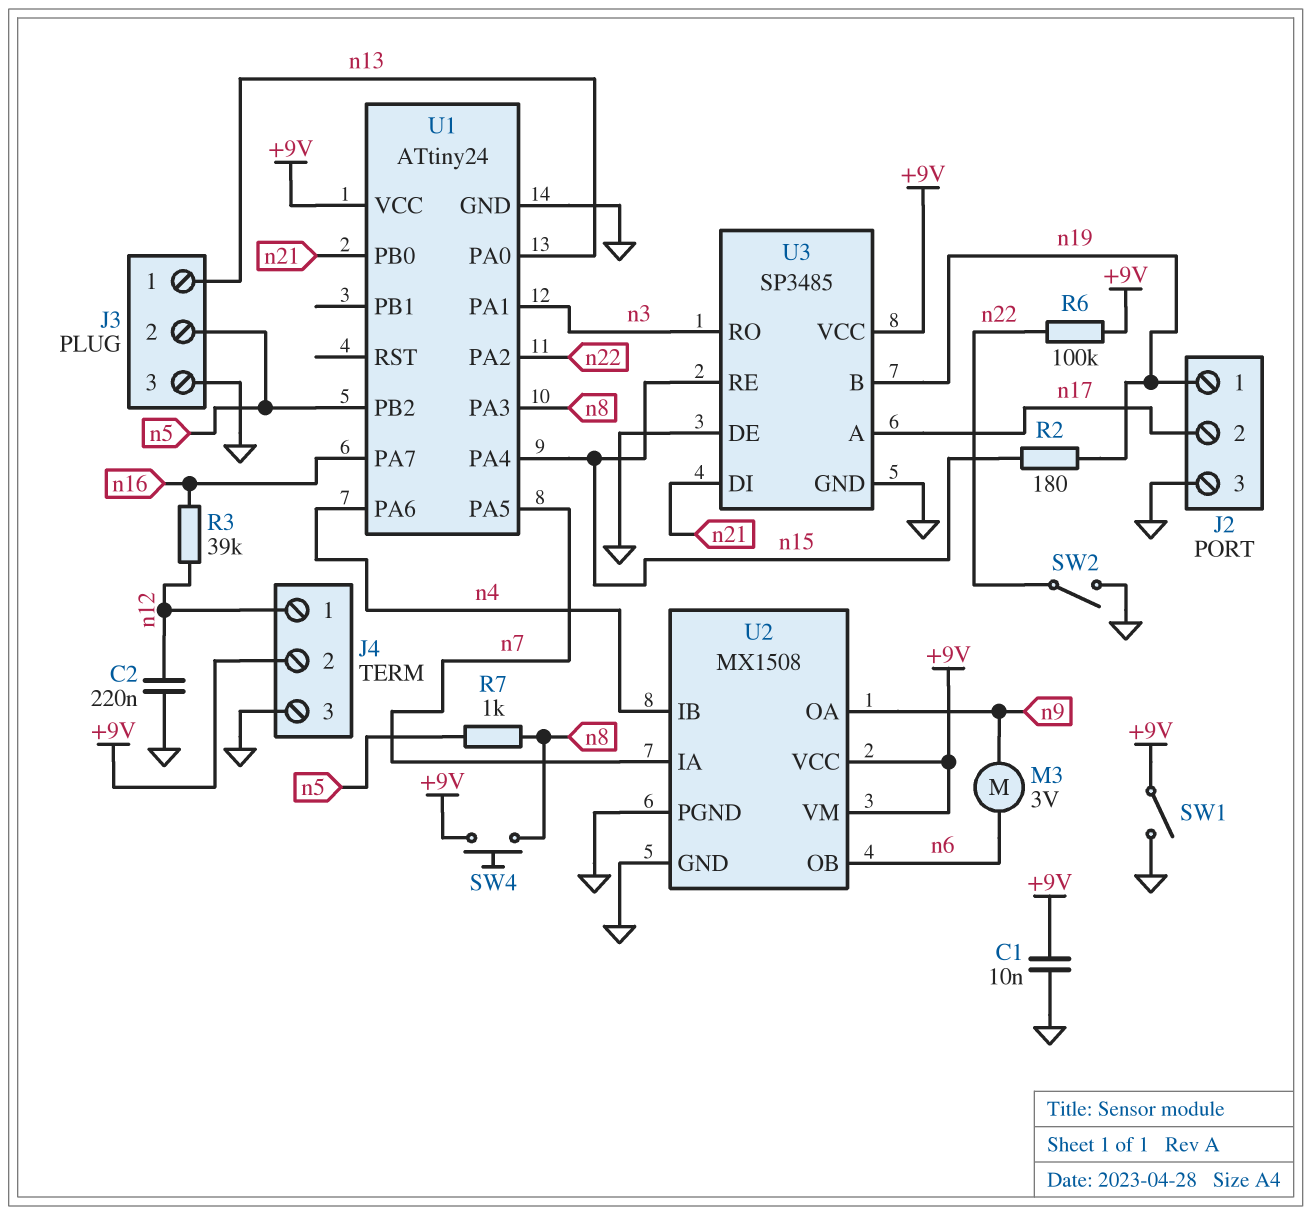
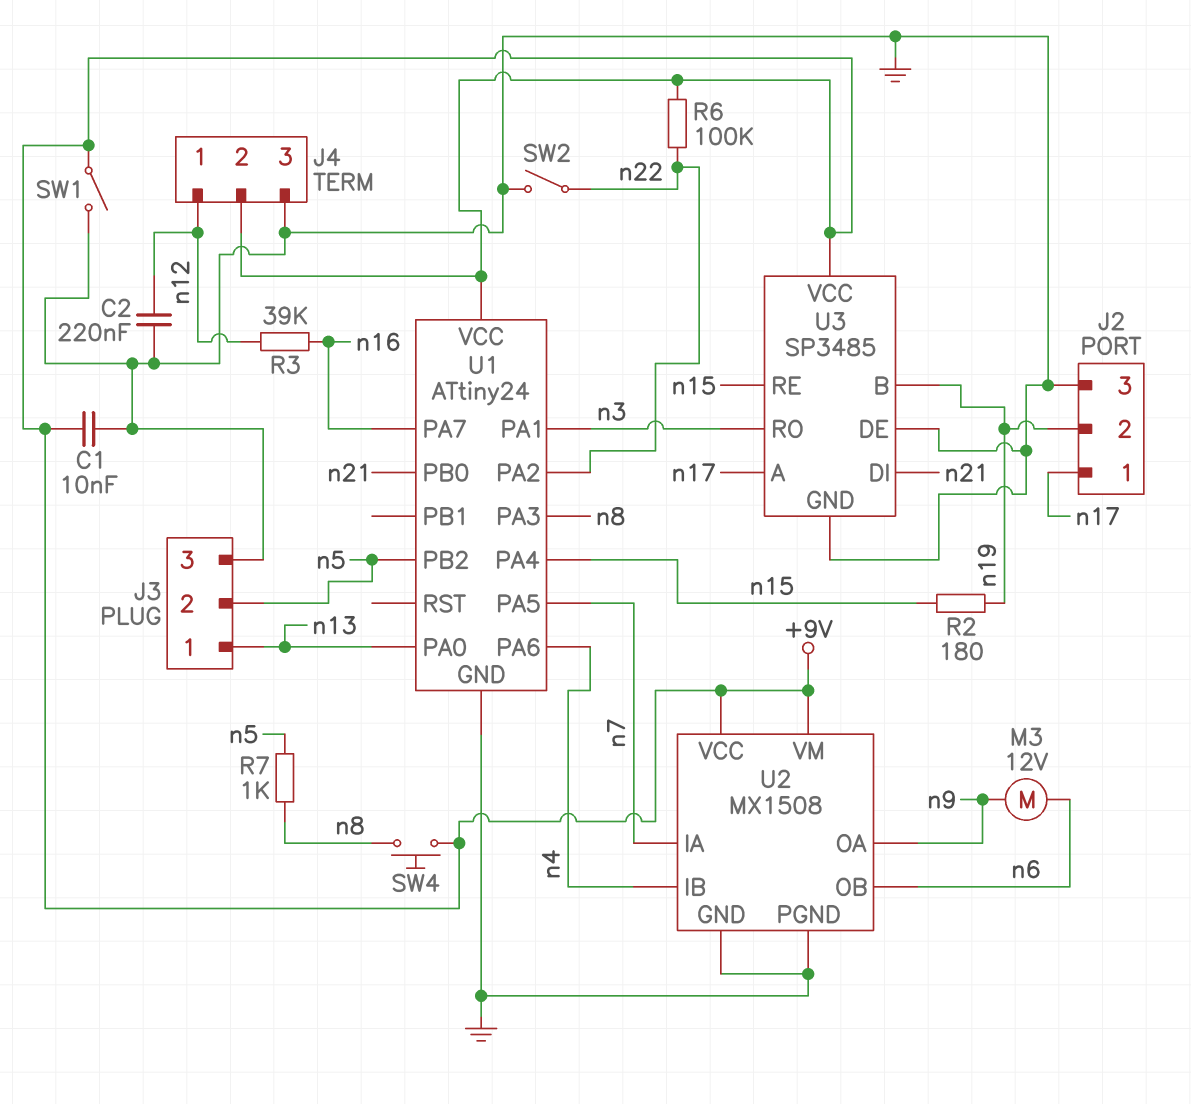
J2 pin 1: n19 -> n17
J2 pin 2: n17 -> n19
M3: motor 3V (n6, n9) -> motor 12V (n6, n9)

